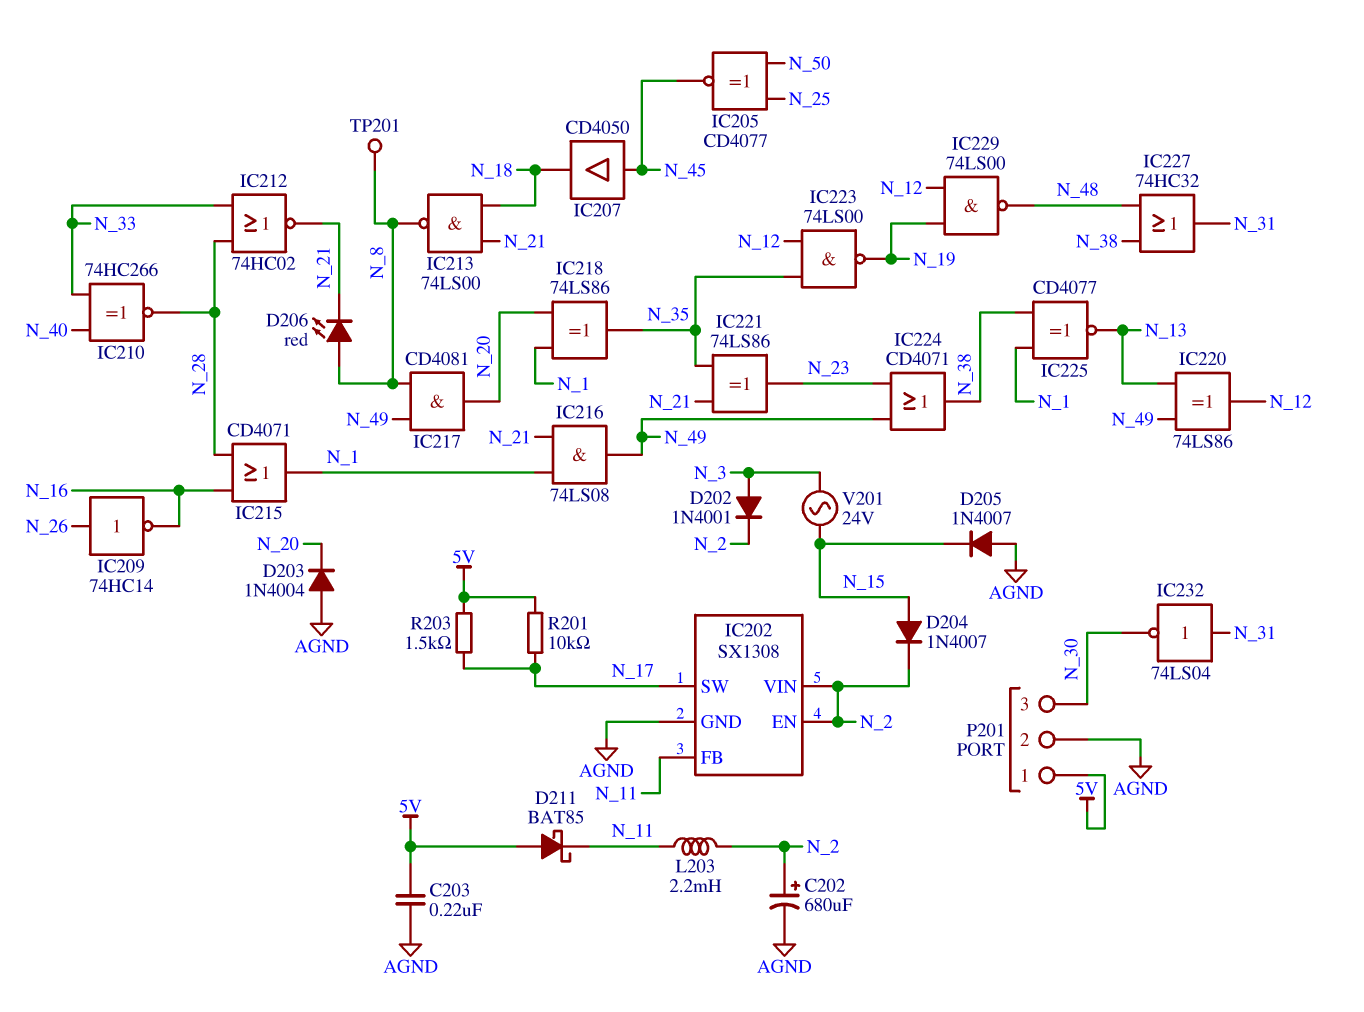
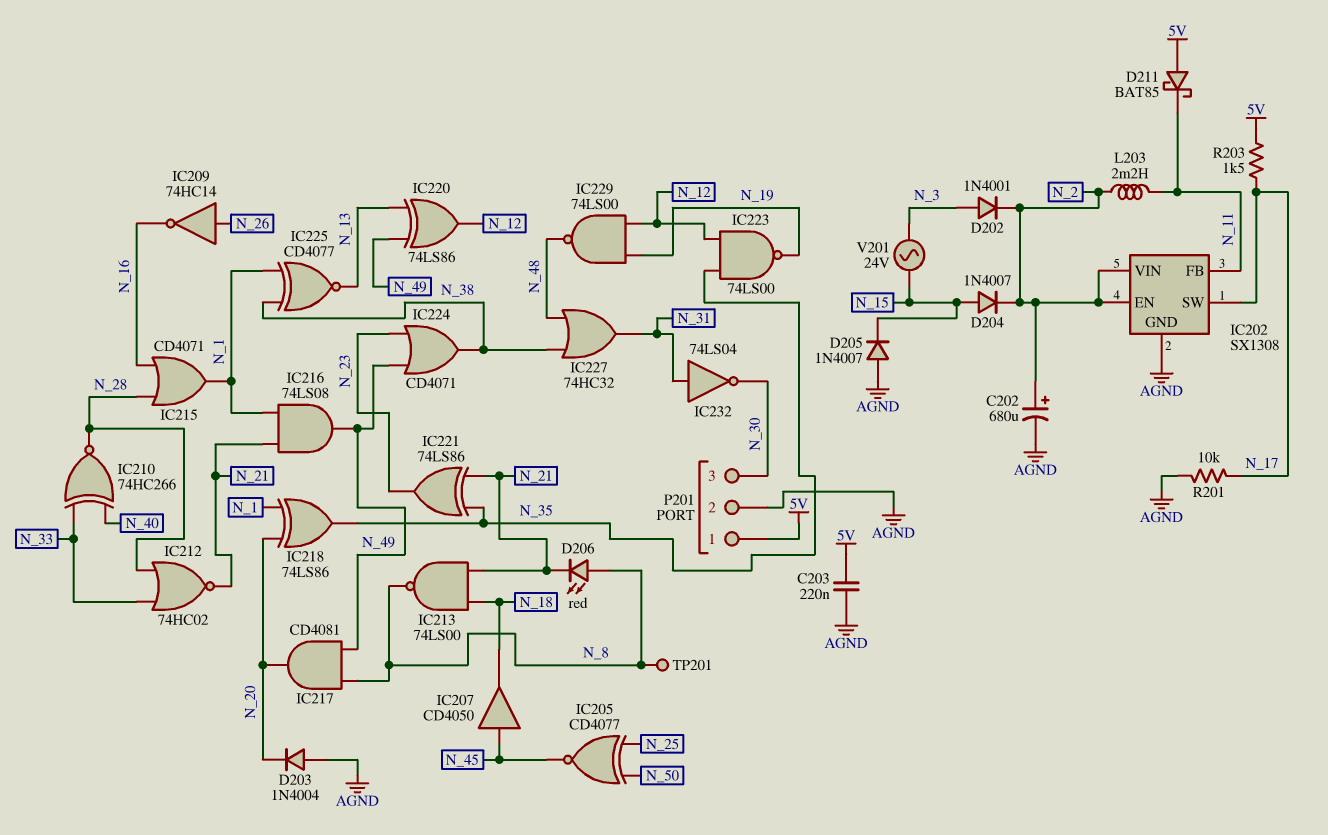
R201: 10k (5V, N_17) -> 10k (AGND, N_17)

